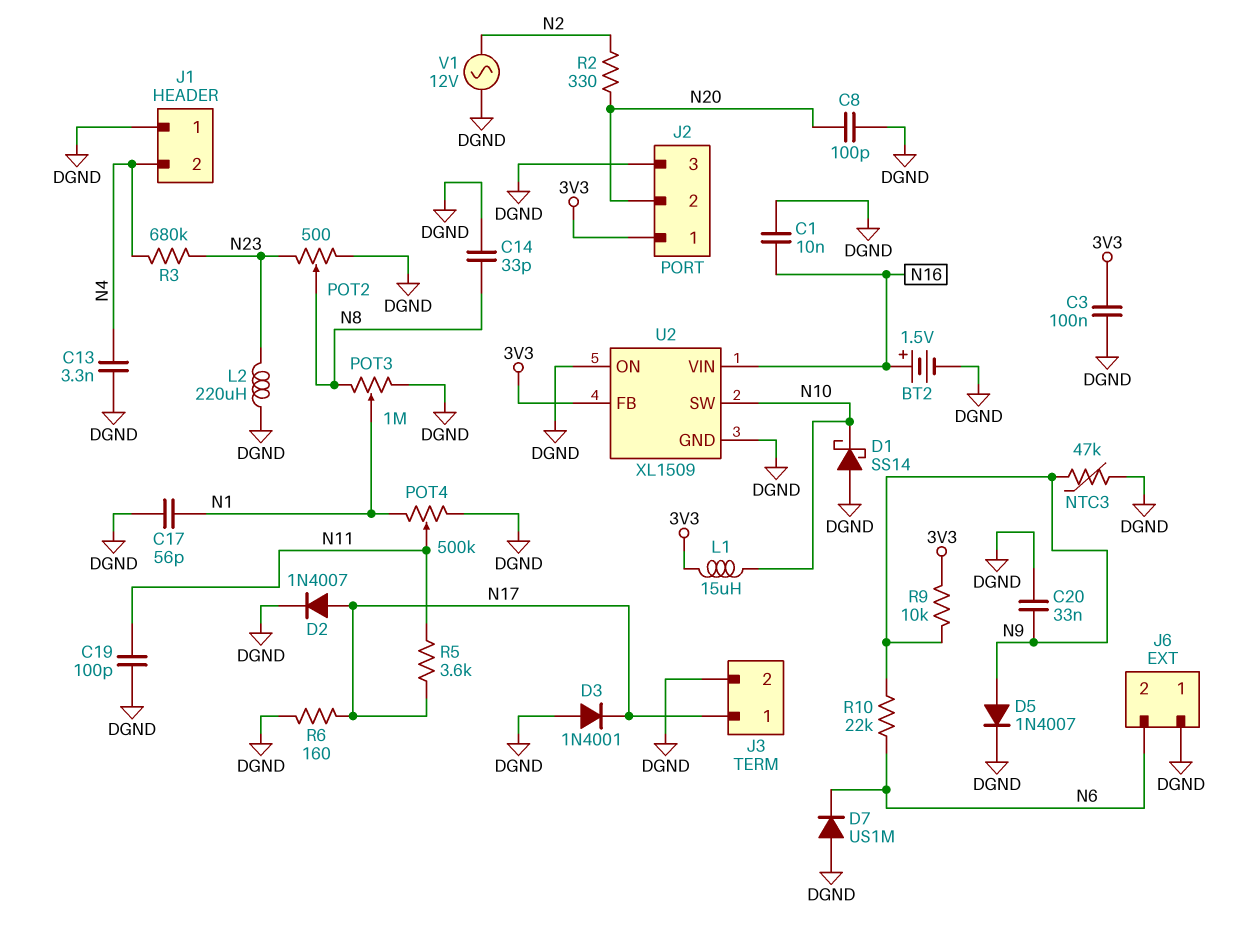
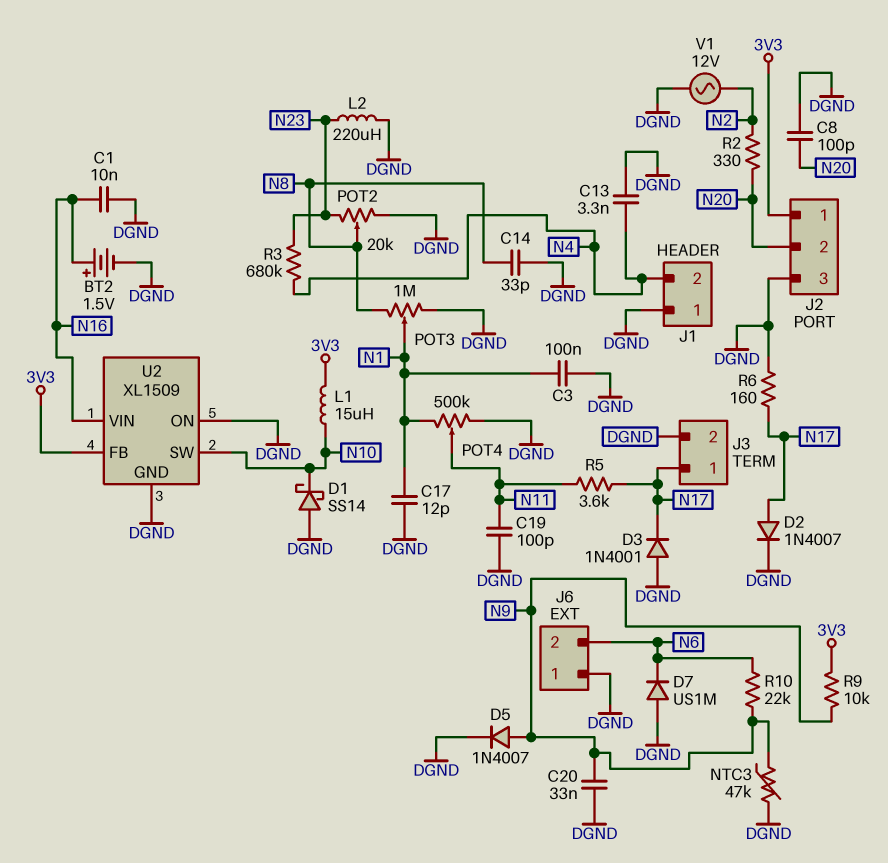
C3: 100nF (3V3, DGND) -> 100nF (DGND, N1)
C17: 56pF (DGND, N1) -> 12pF (DGND, N1)
POT2: 500 (DGND, N23, wiper N8) -> 20k (DGND, N23, wiper N8)

